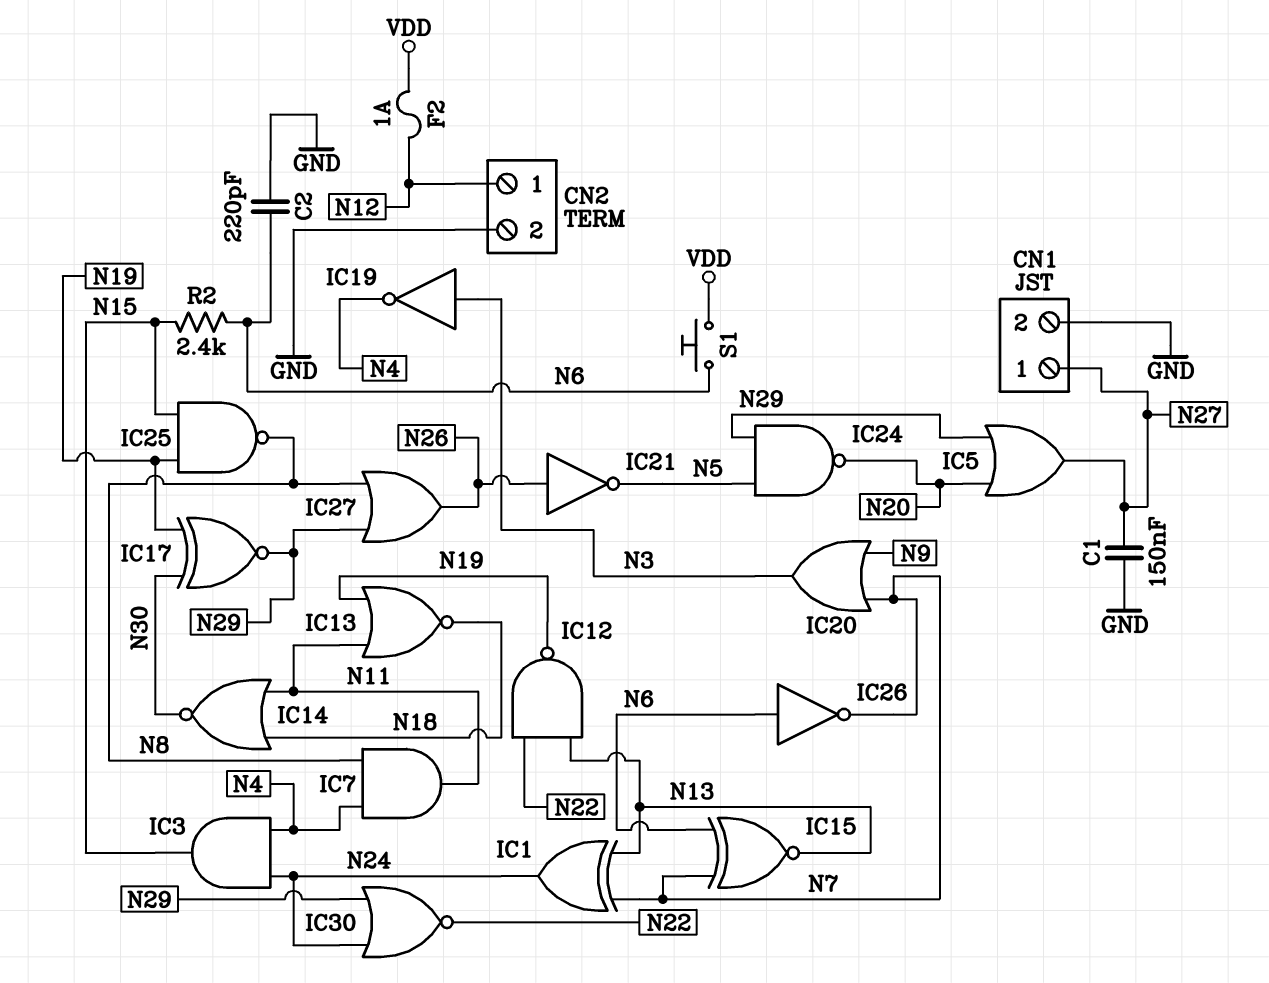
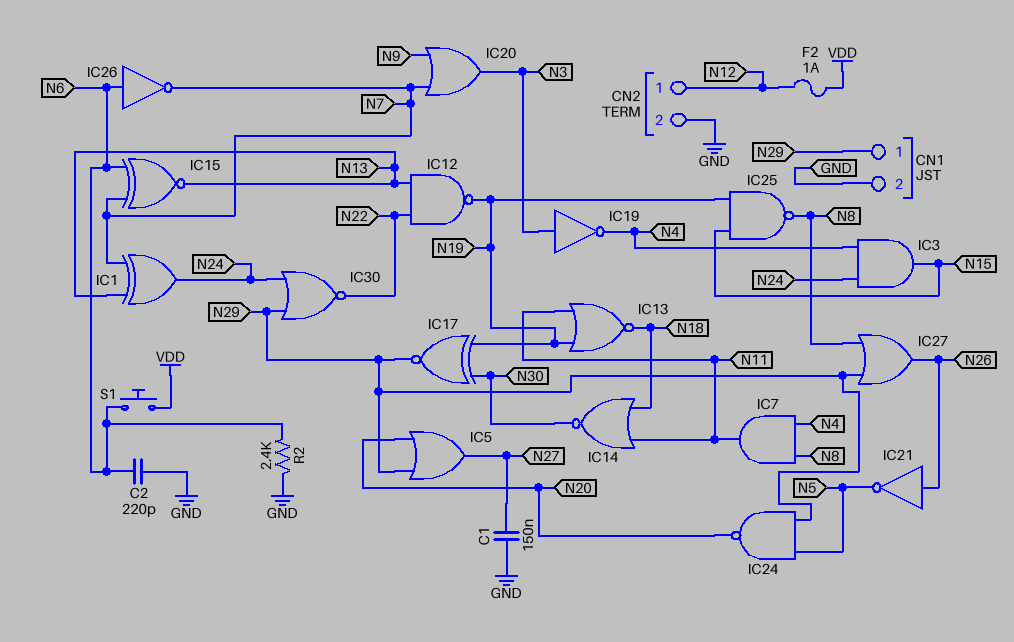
CN1 pin 1: N27 -> N29
R2: 2.4k (N6, N15) -> 2.4k (GND, N6)

